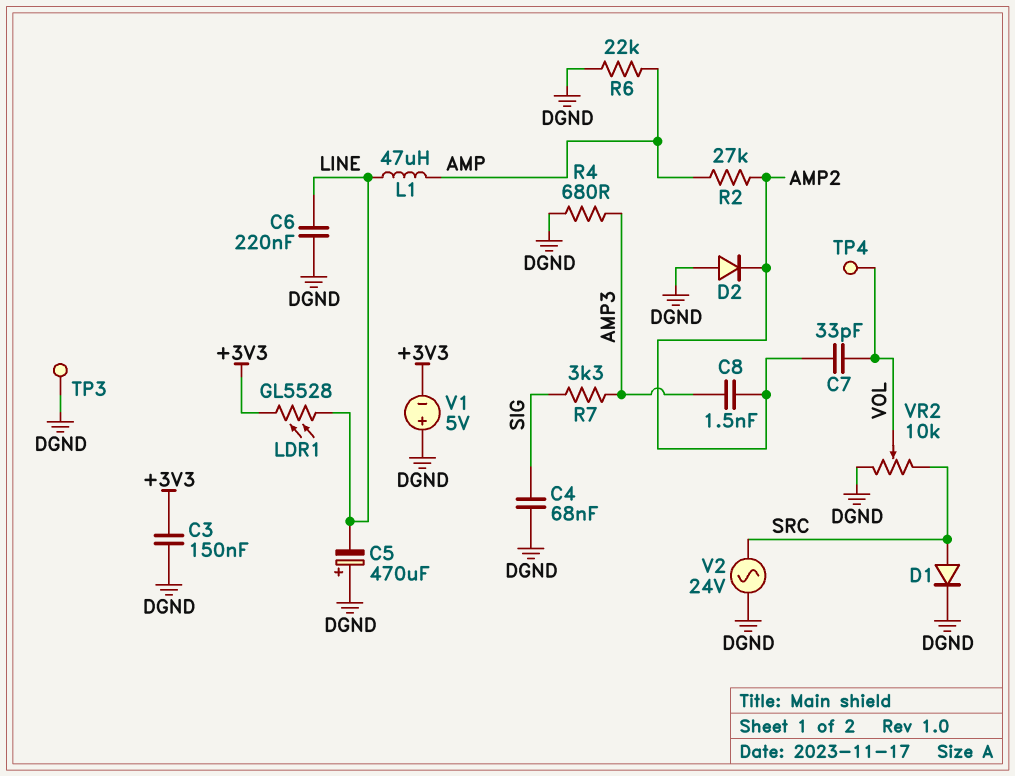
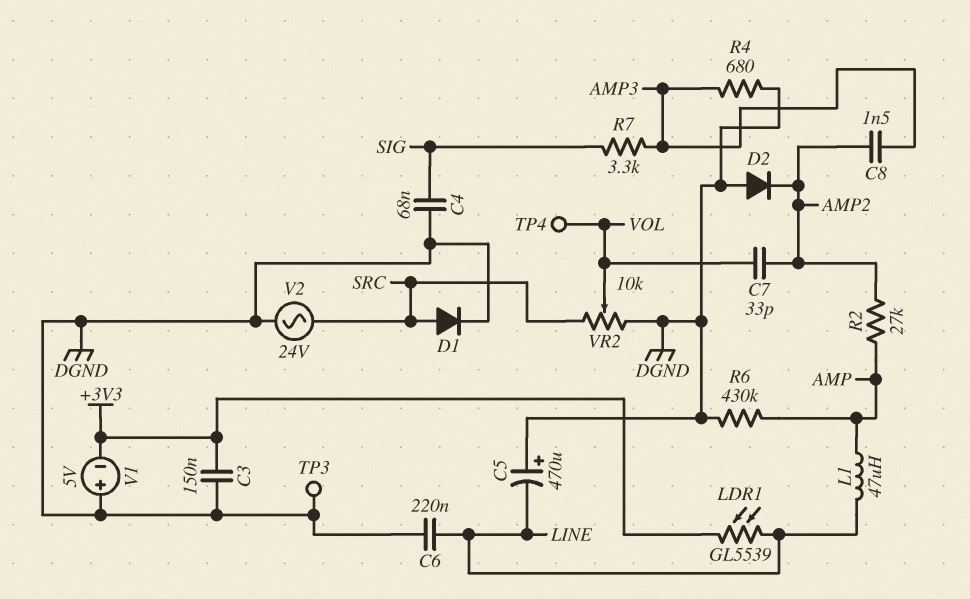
LDR1: GL5528 (+3V3, LINE) -> GL5539 (+3V3, LINE)
R6: 22k (AMP, DGND) -> 430k (AMP, DGND)

